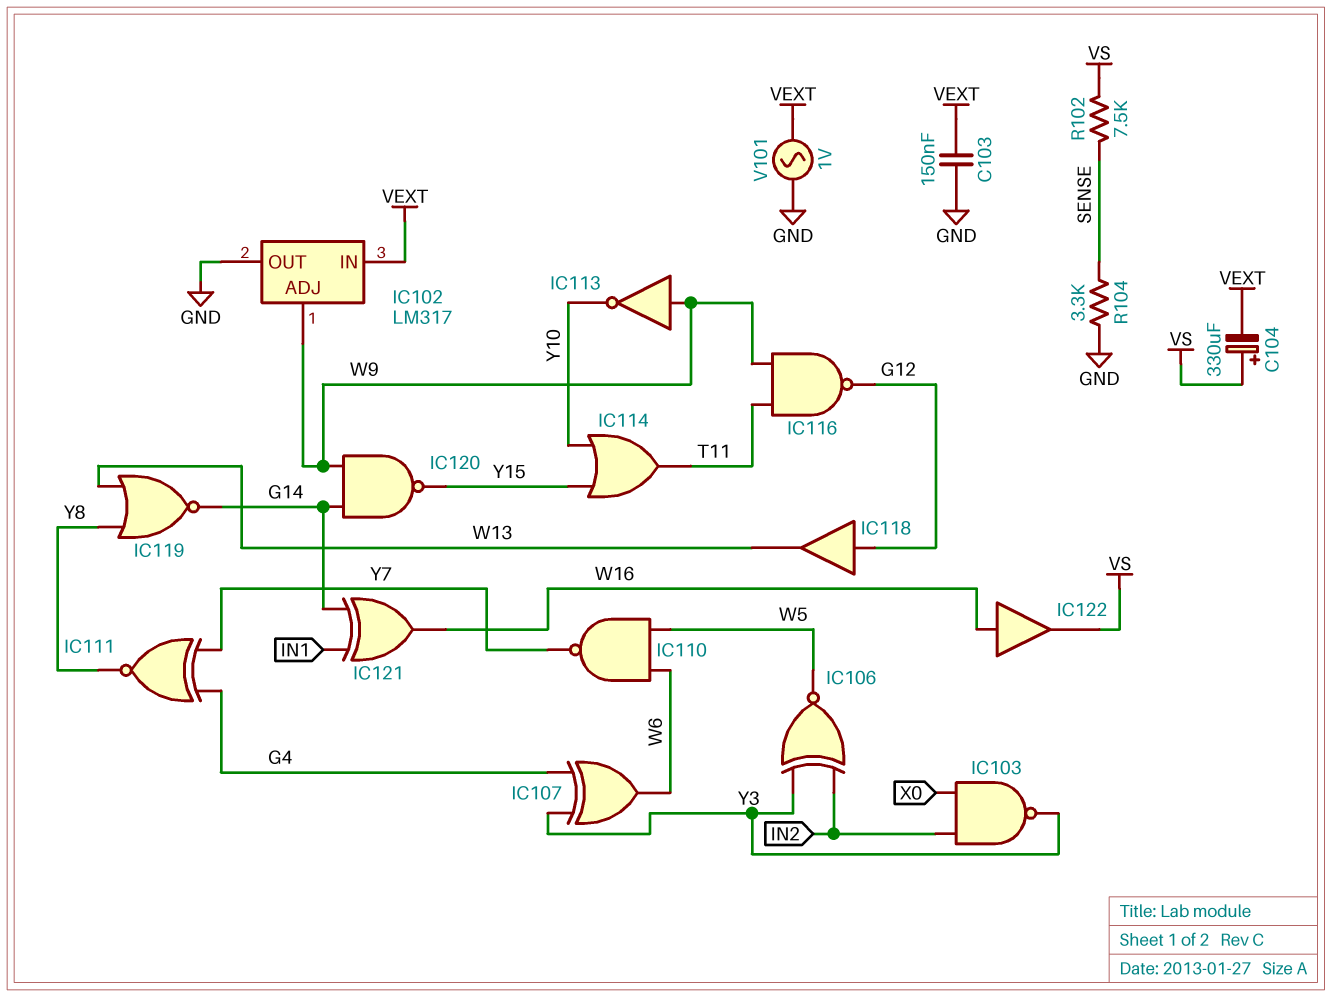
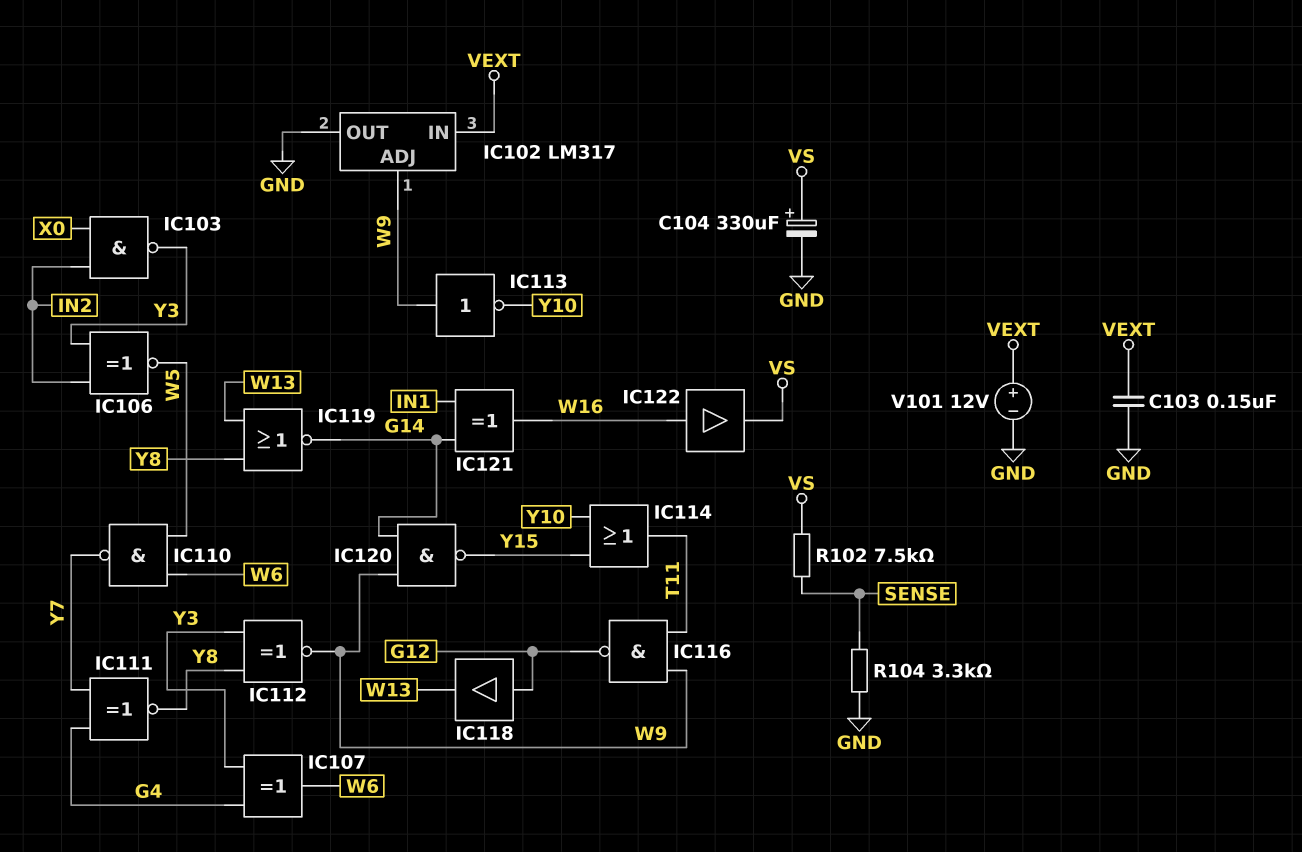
C104: 330uF (plus VS, minus VEXT) -> 330uF (plus VS, minus GND)
IC112: none -> XNOR (in Y3, in Y8, out W9)
V101: AC 1V (GND, VEXT) -> 12V (plus VEXT, minus GND)

